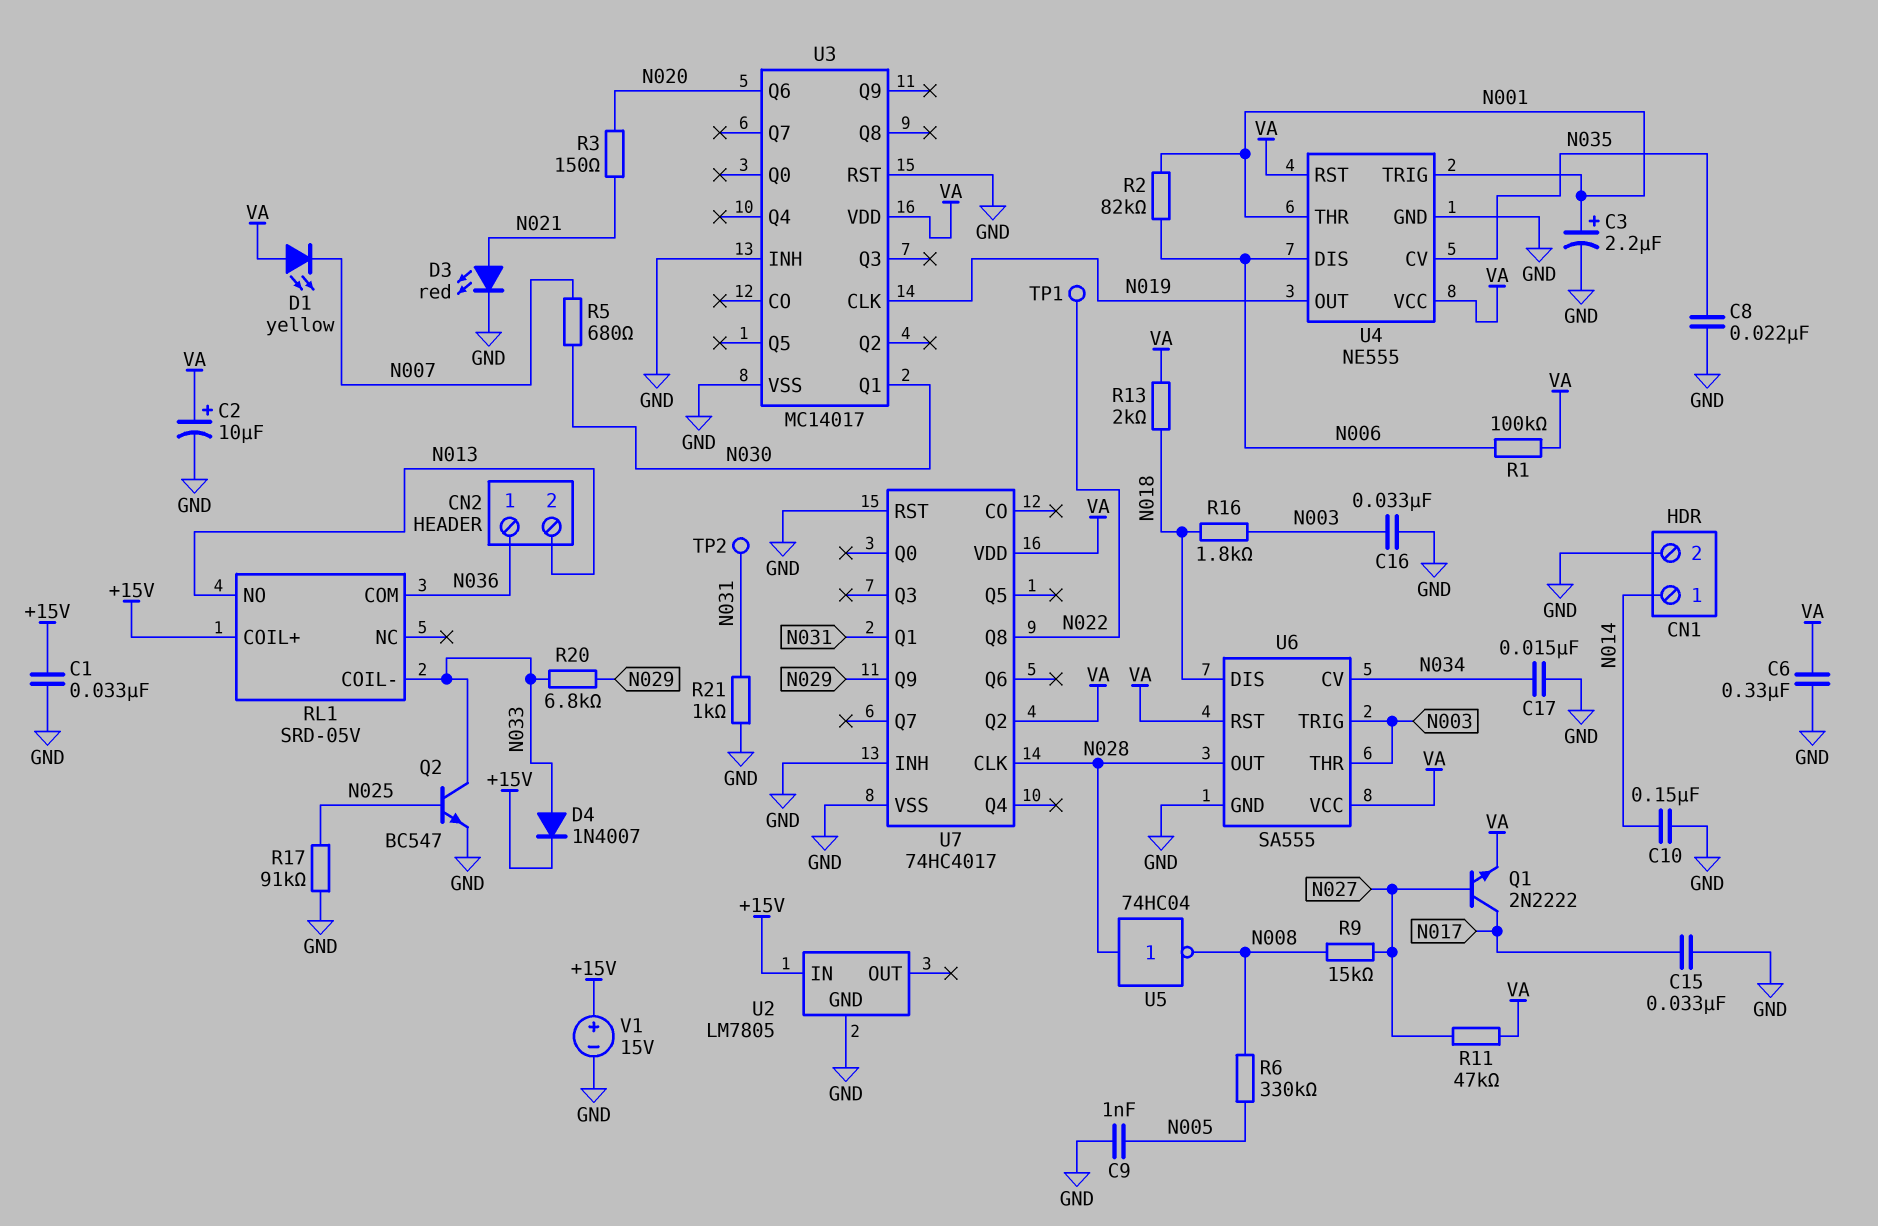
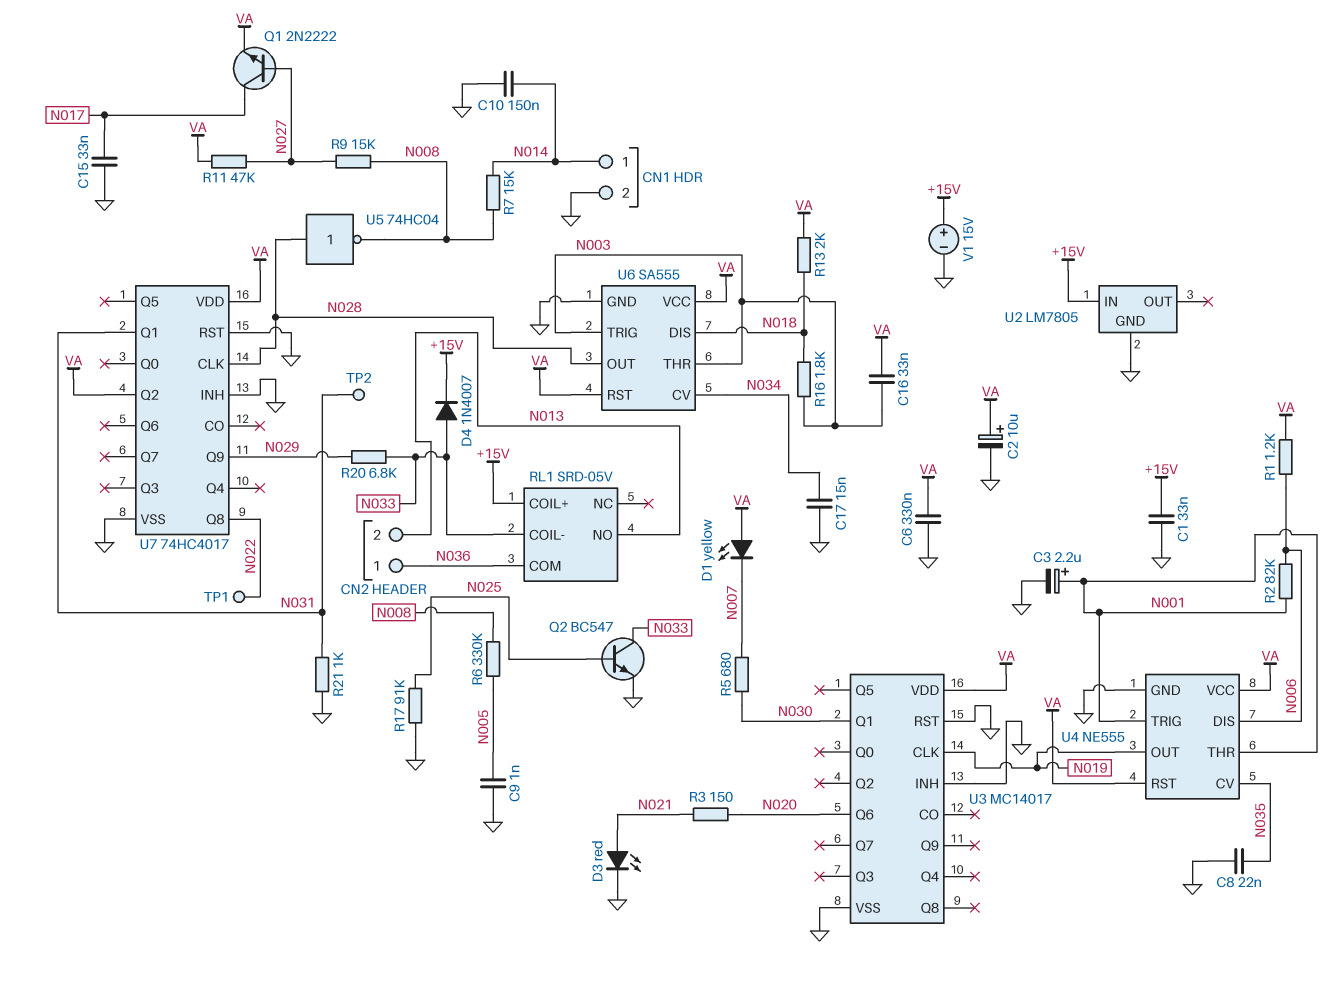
C16: 33nF (GND, N003) -> 33nF (N003, VA)
R1: 100k (N006, VA) -> 1.2k (N006, VA)
R7: none -> 15k (N008, N014)

